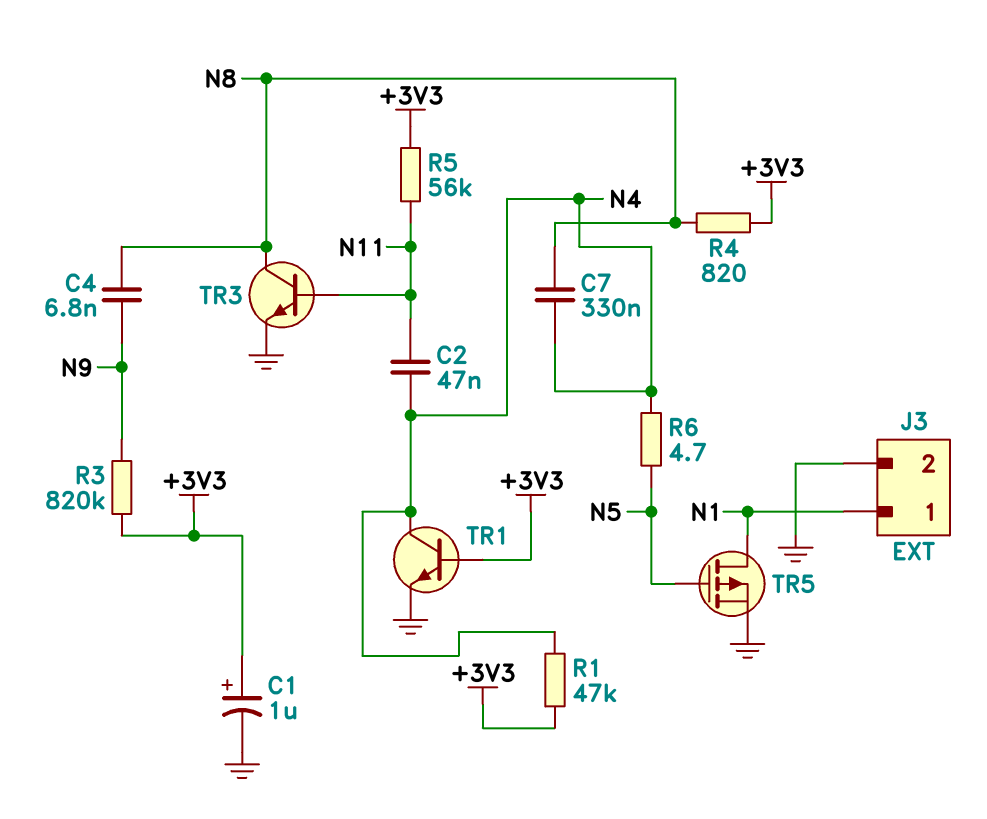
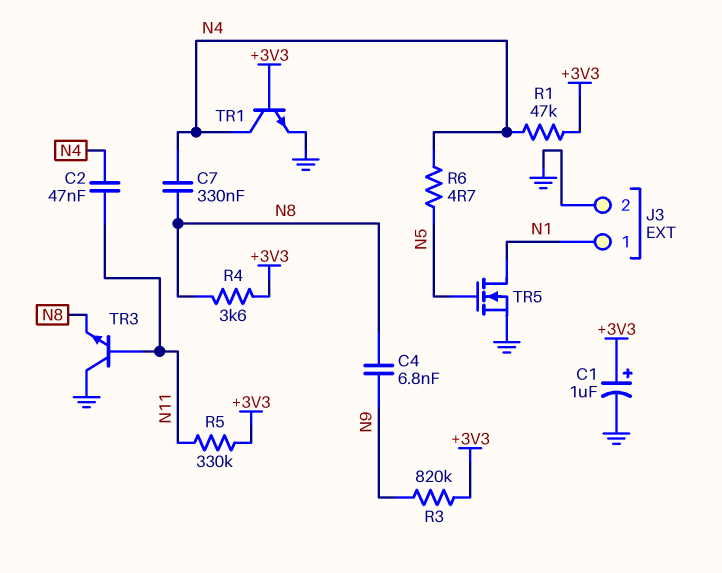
R4: 820 (+3V3, N8) -> 3.6k (+3V3, N8)
R5: 56k (+3V3, N11) -> 330k (+3V3, N11)
TR3: NPN (B N11, C N8, E GND) -> NPN (B N11, C GND, E N8)
TR5: PMOS (G N5, D N1, S GND) -> NMOS (G N5, D N1, S GND)

